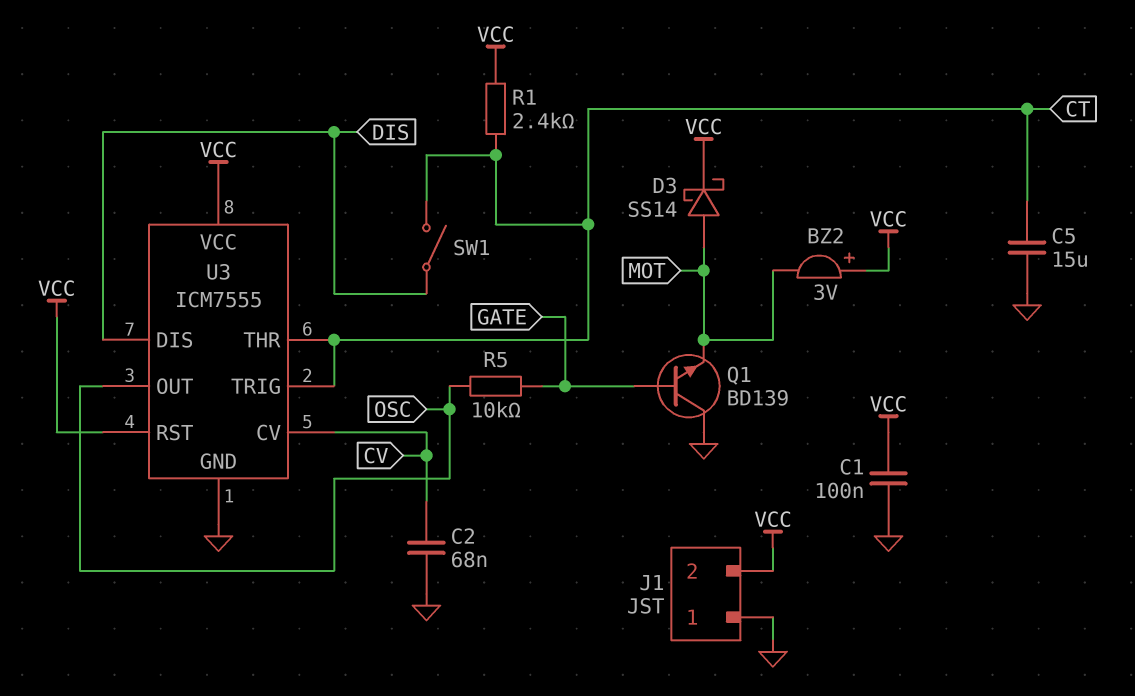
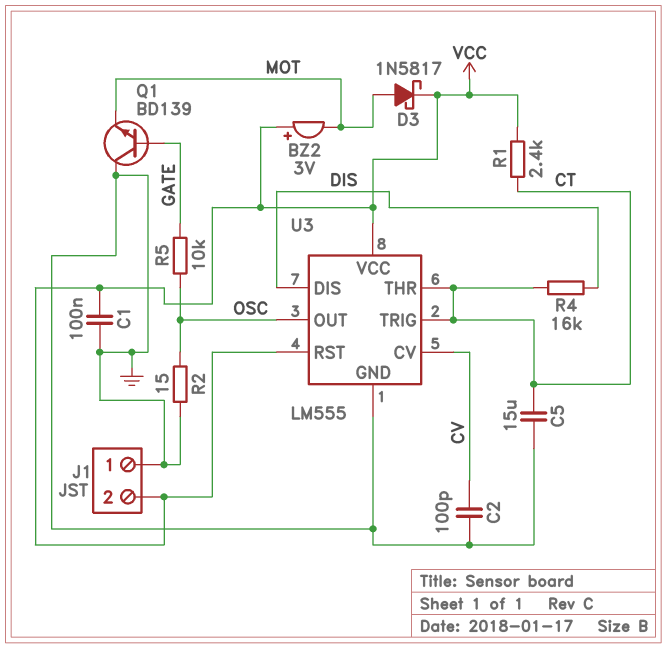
C2: 68nF (CV, GND) -> 100pF (CV, GND)
D3: schottky SS14 (A MOT, K VCC) -> schottky 1N5817 (A MOT, K VCC)
R2: none -> 15 (GND, OSC)
R4: none -> 16k (CT, DIS)
SW1: switch (CT, DIS) -> none
U3: ICM7555 -> LM555

